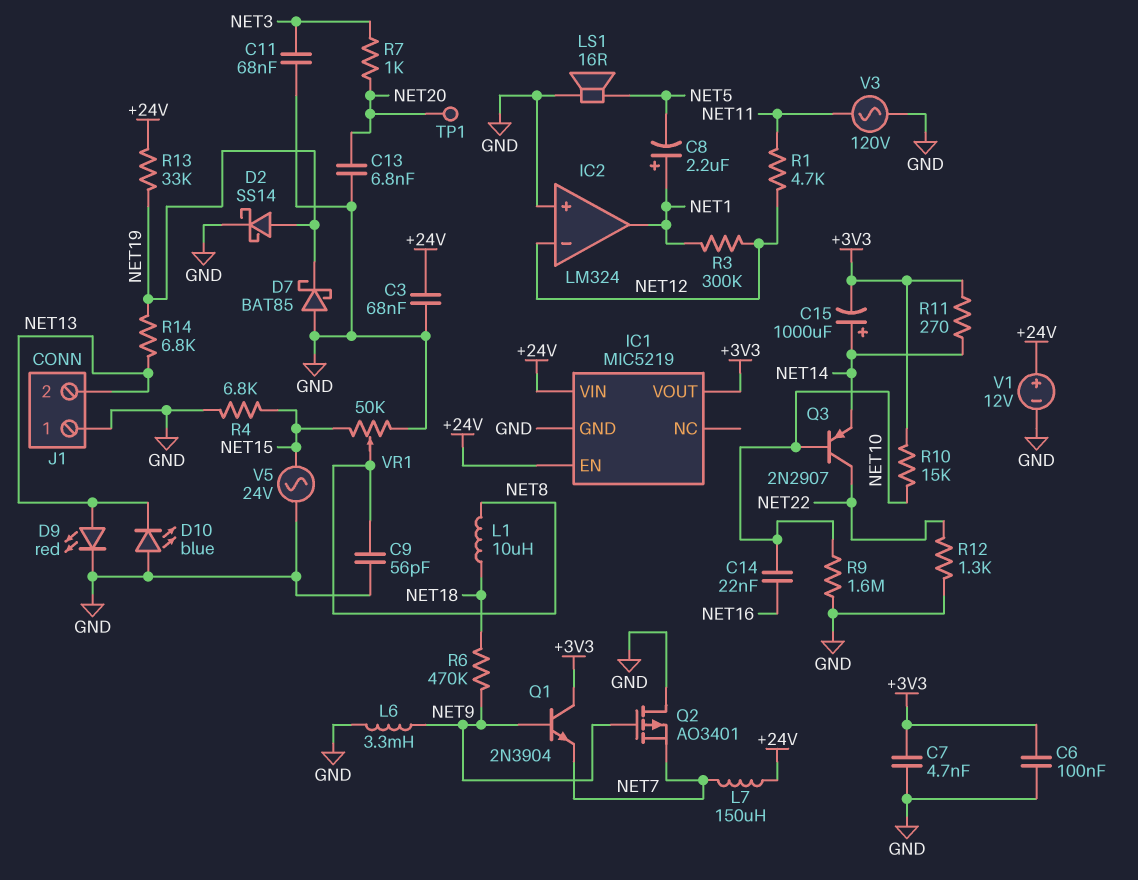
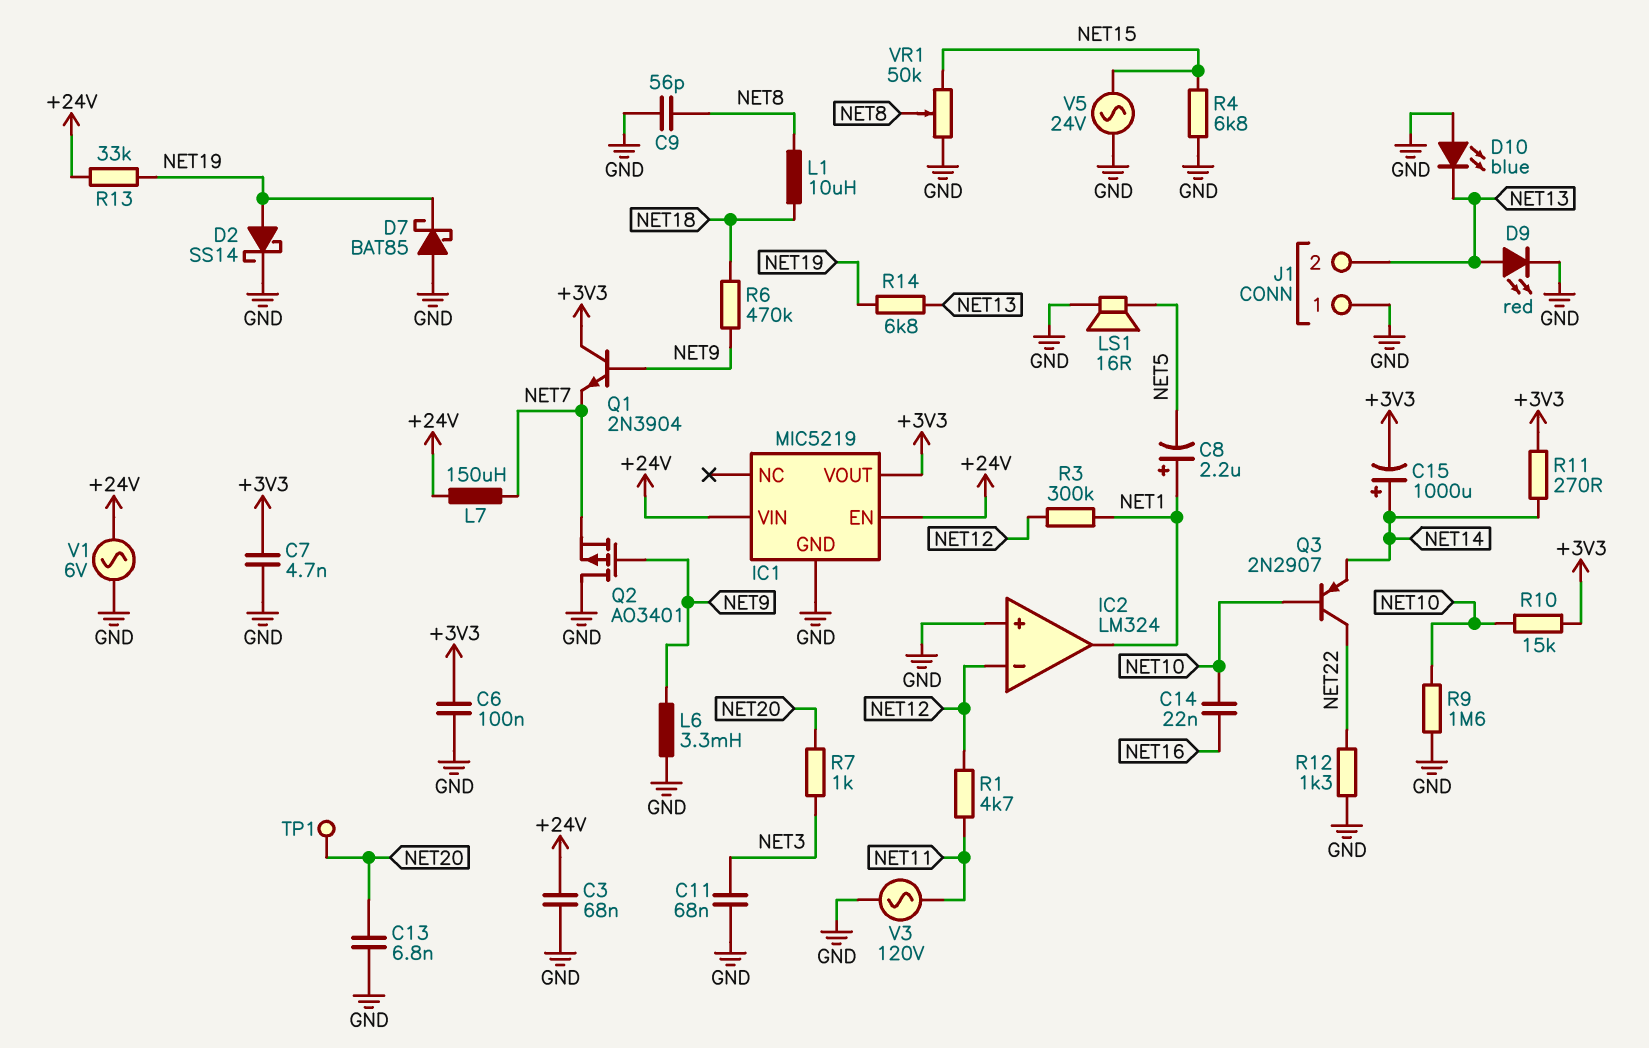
V1: 12V (plus +24V, minus GND) -> AC 6V (+24V, GND)

